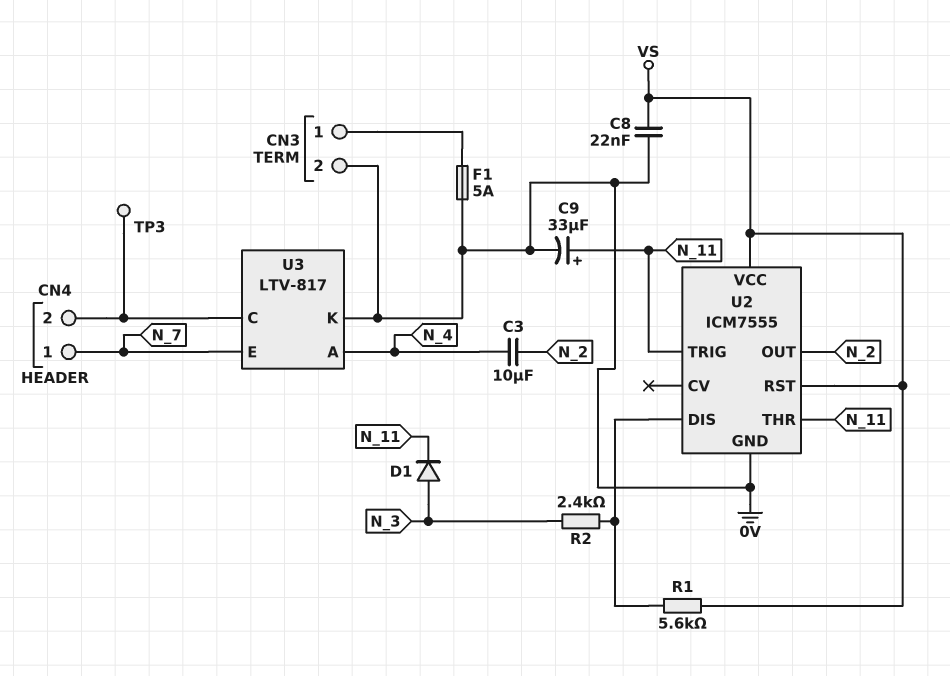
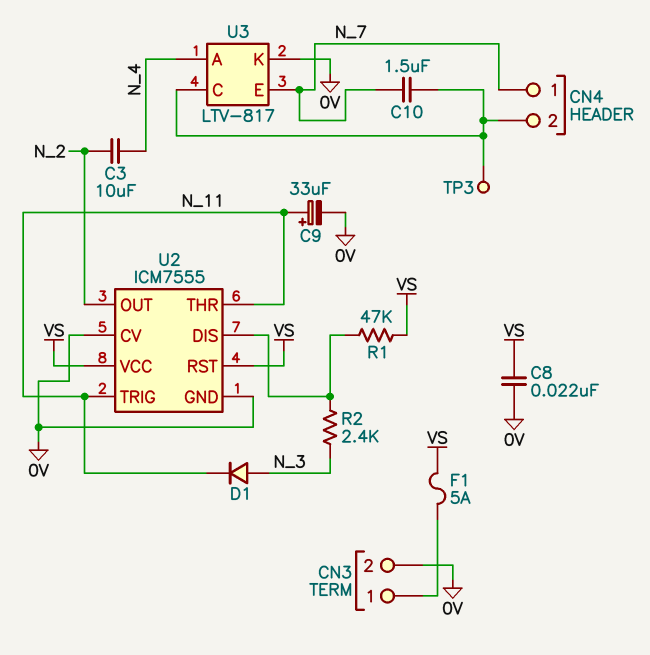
C10: none -> 1.5uF (CN4/2, N_7)
F1: 5A (0V, CN3/1) -> 5A (CN3/1, VS)
R1: 5.6k (U2/DIS, VS) -> 47k (U2/DIS, VS)
U2 pin CV: none -> 0V

